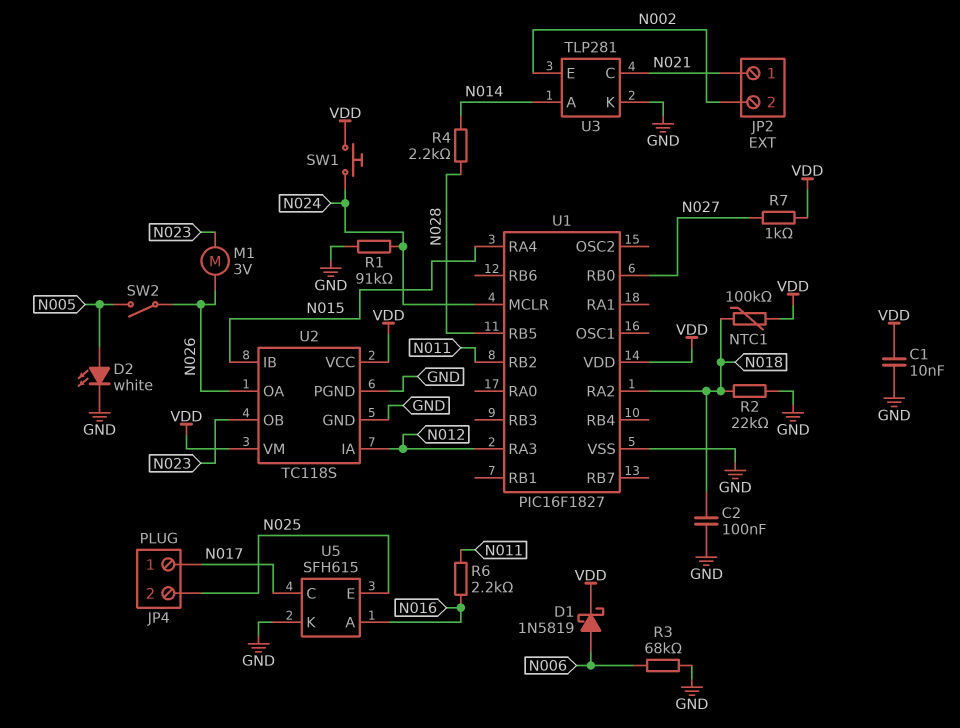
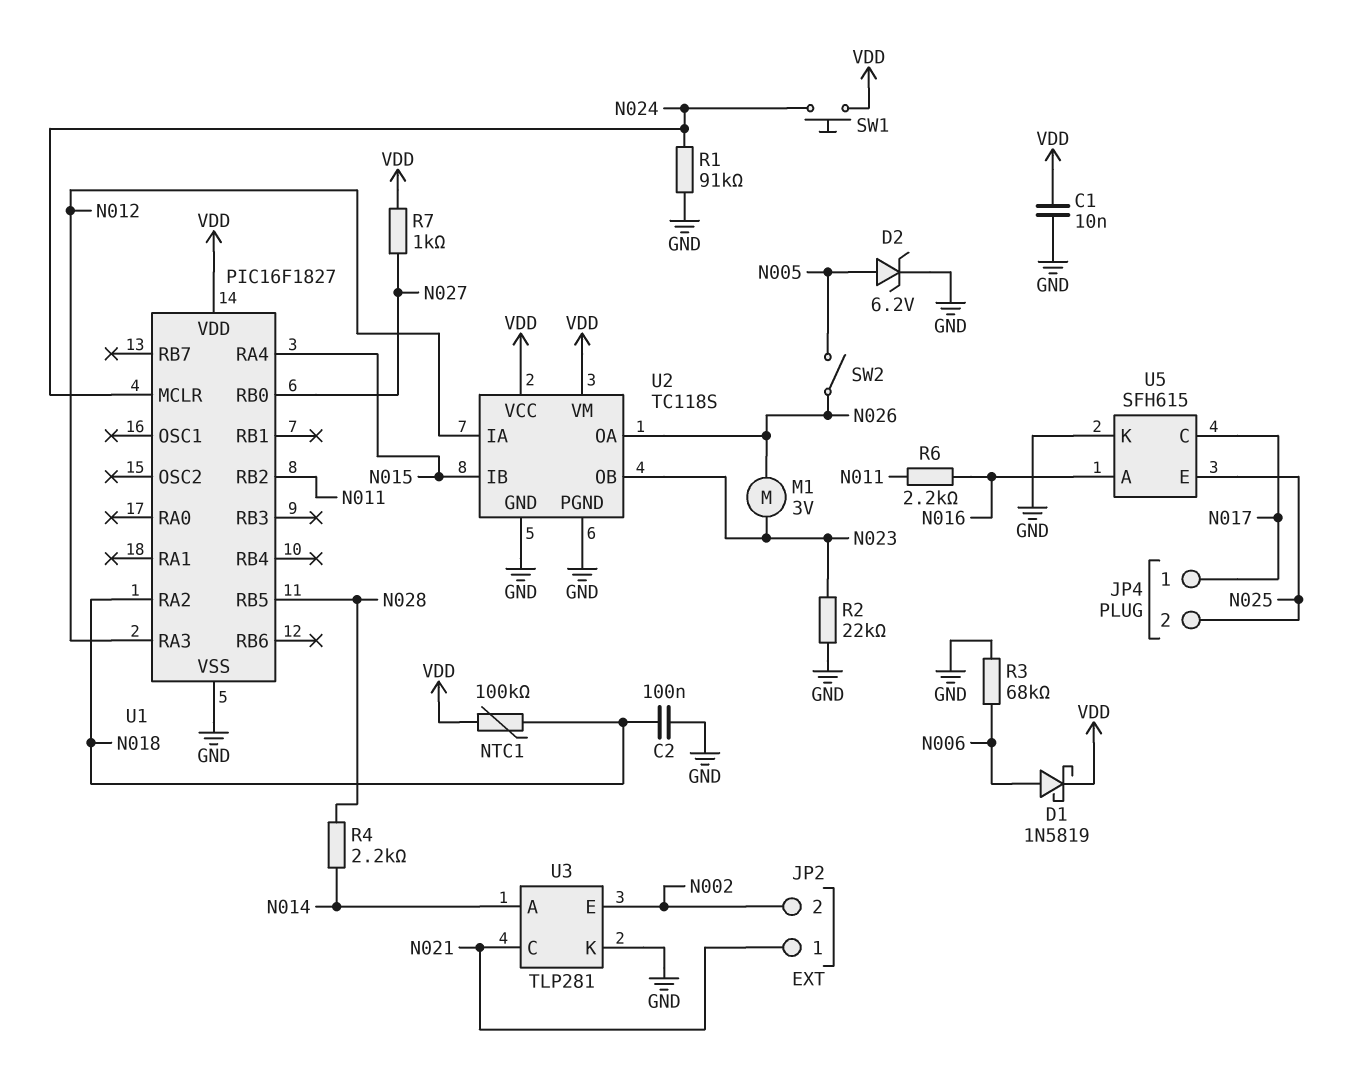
D2: LED white (A N005, K GND) -> zener 6.2V (A N005, K GND)
R2: 22k (GND, N018) -> 22k (GND, N023)

